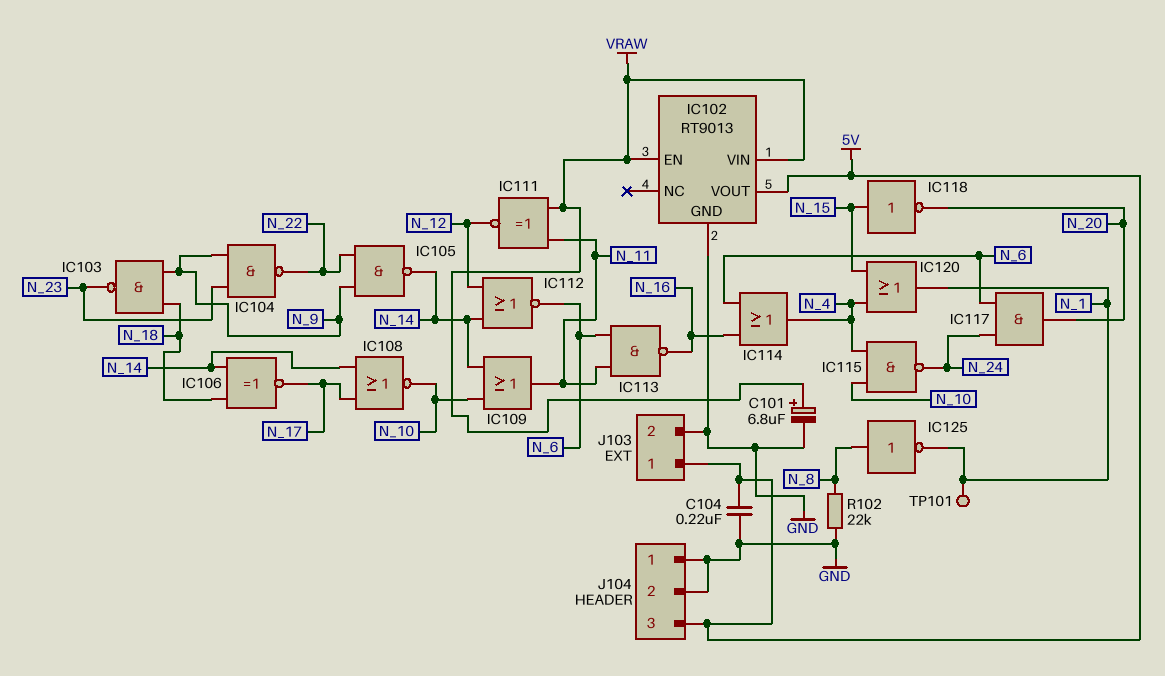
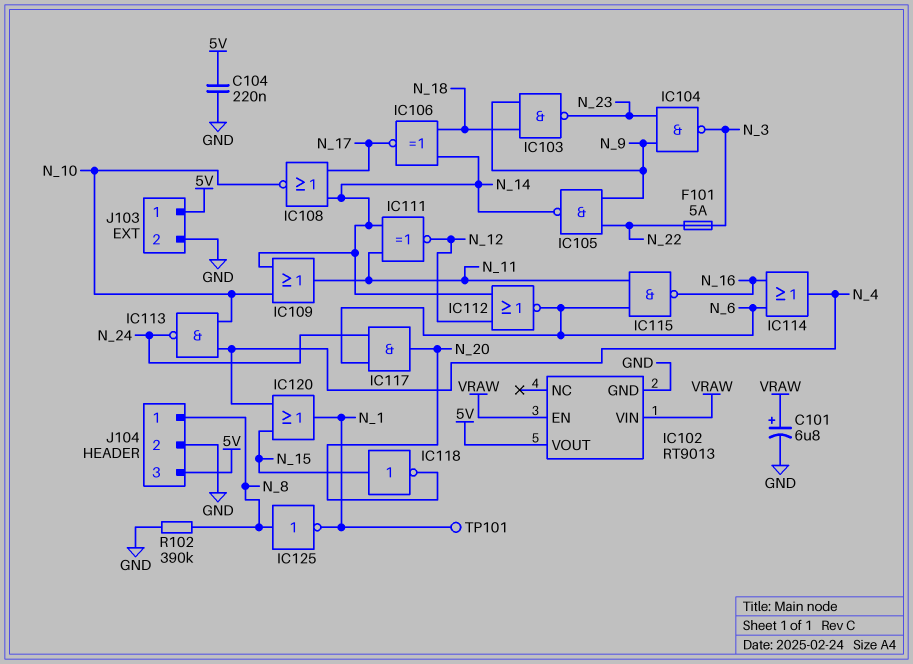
F101: none -> 5A (N_3, N_22)
IC104: NAND (in N_9, in N_23, out N_22) -> NAND (in N_9, in N_23, out N_3)
IC111: XNOR (in N_11, in VRAW, out N_12) -> XNOR (in N_11, in N_14, out N_12)
IC113: NAND (in N_6, in N_11, out N_16) -> NAND (in N_4, in N_10, out N_24)
IC115: NAND (in N_4, in N_10, out N_24) -> NAND (in N_6, in N_11, out N_16)
J104 pin 1: GND -> N_8
R102: 22k (GND, N_8) -> 390k (GND, N_8)

